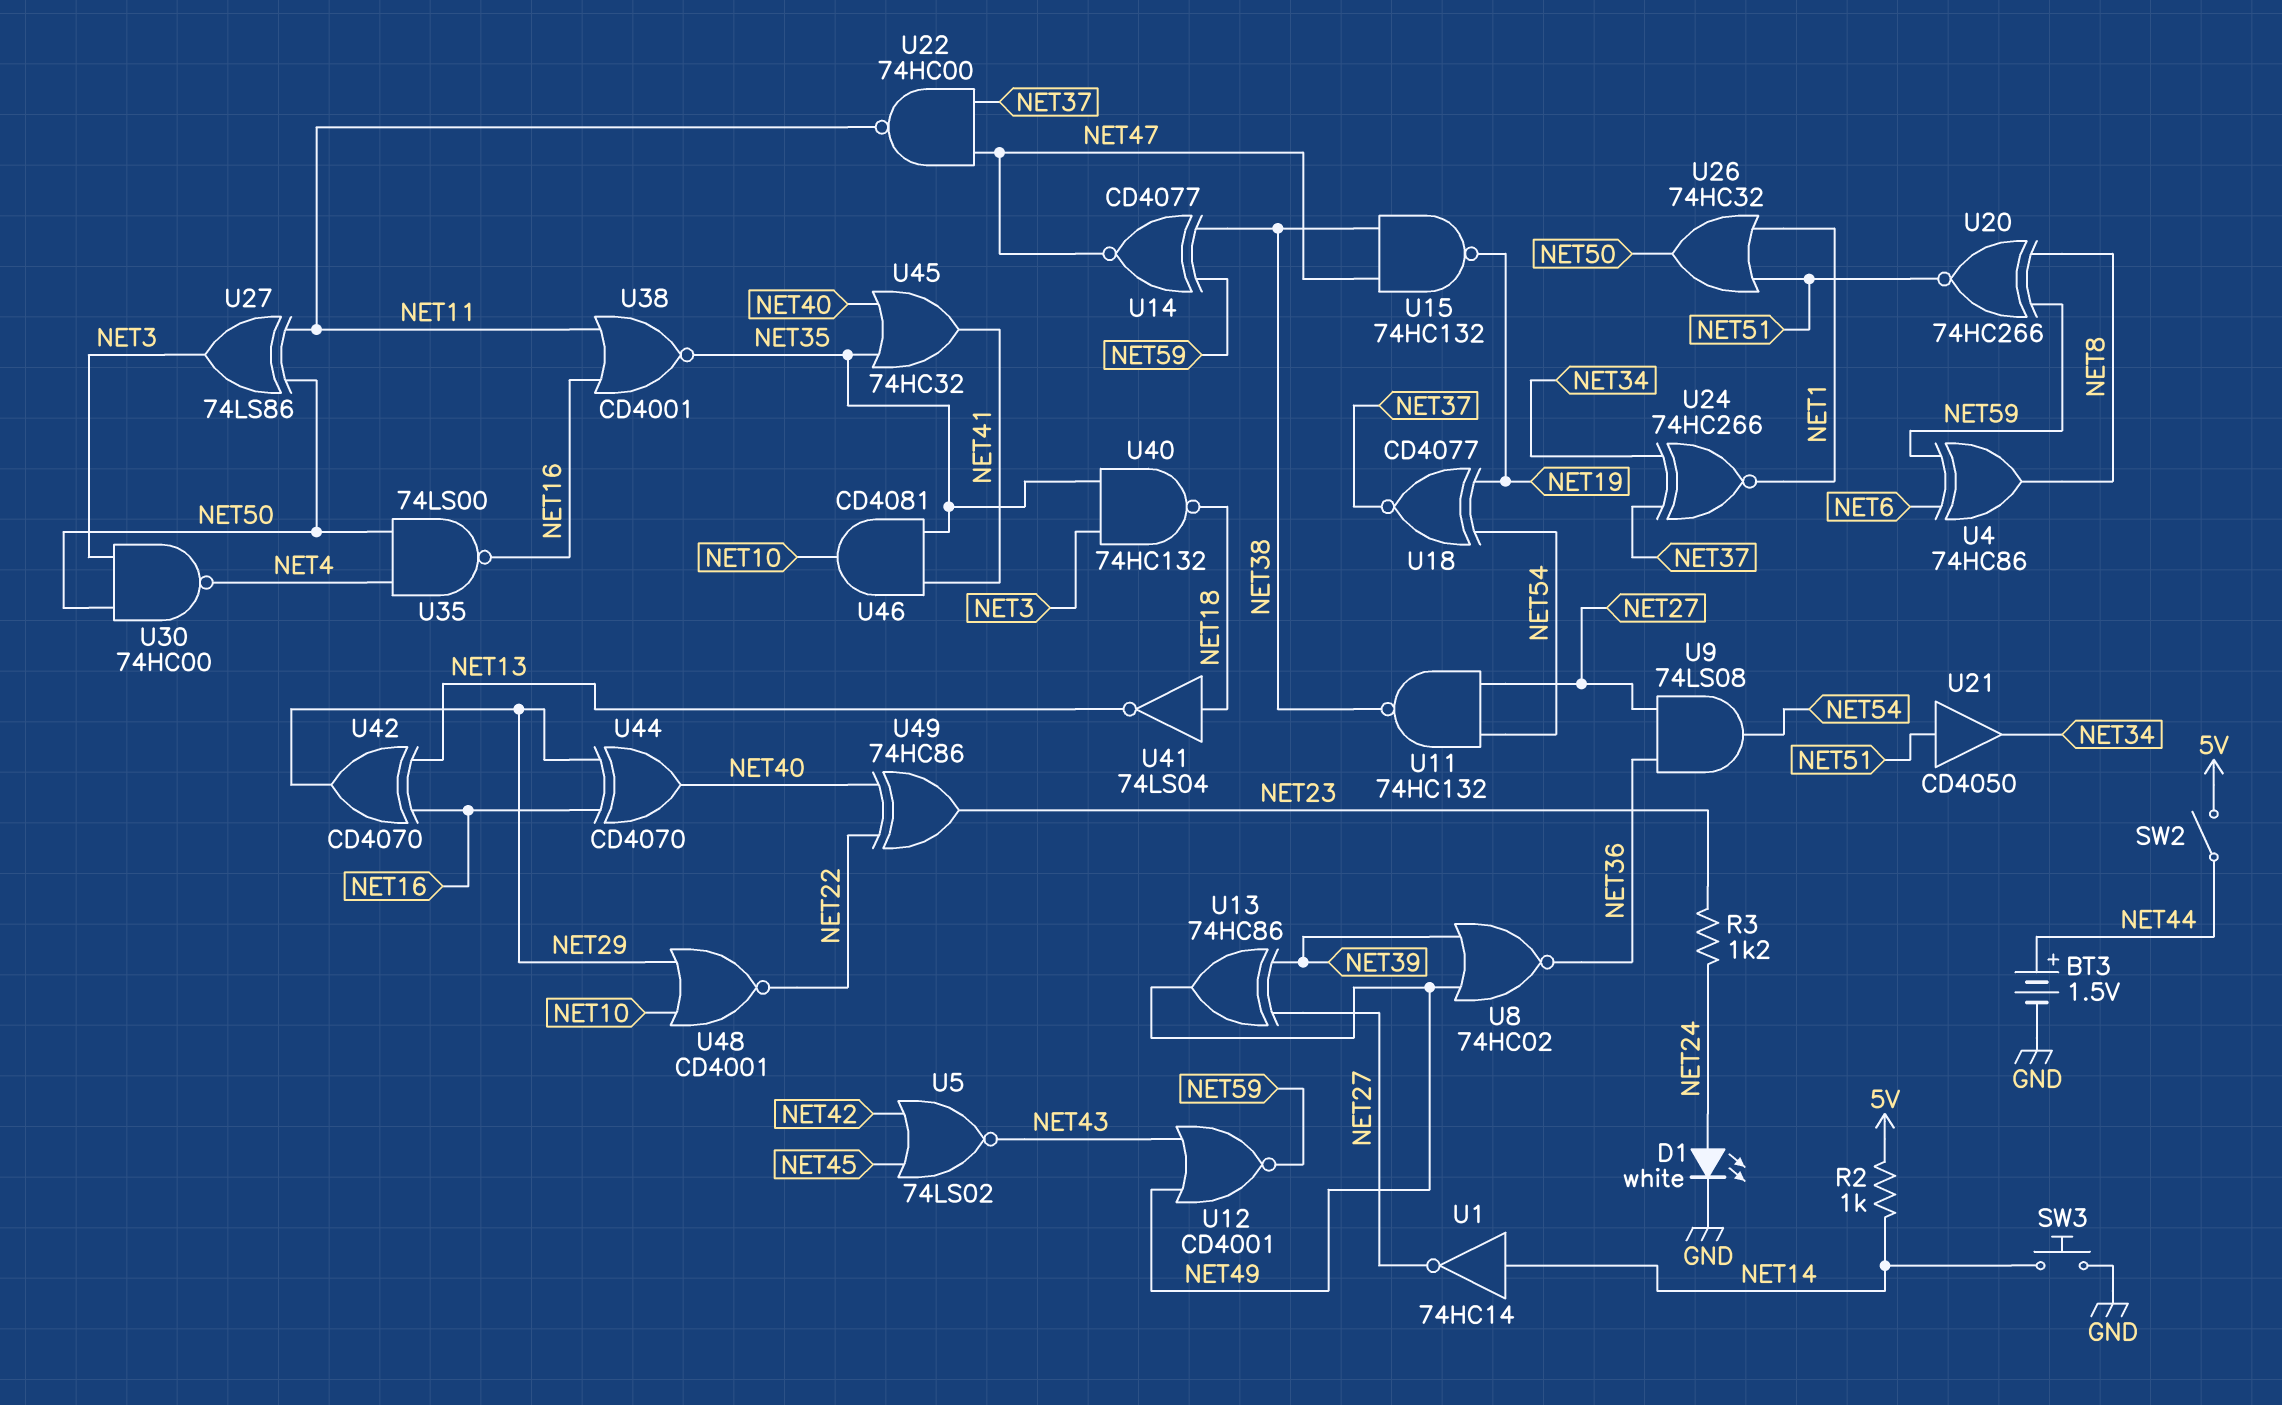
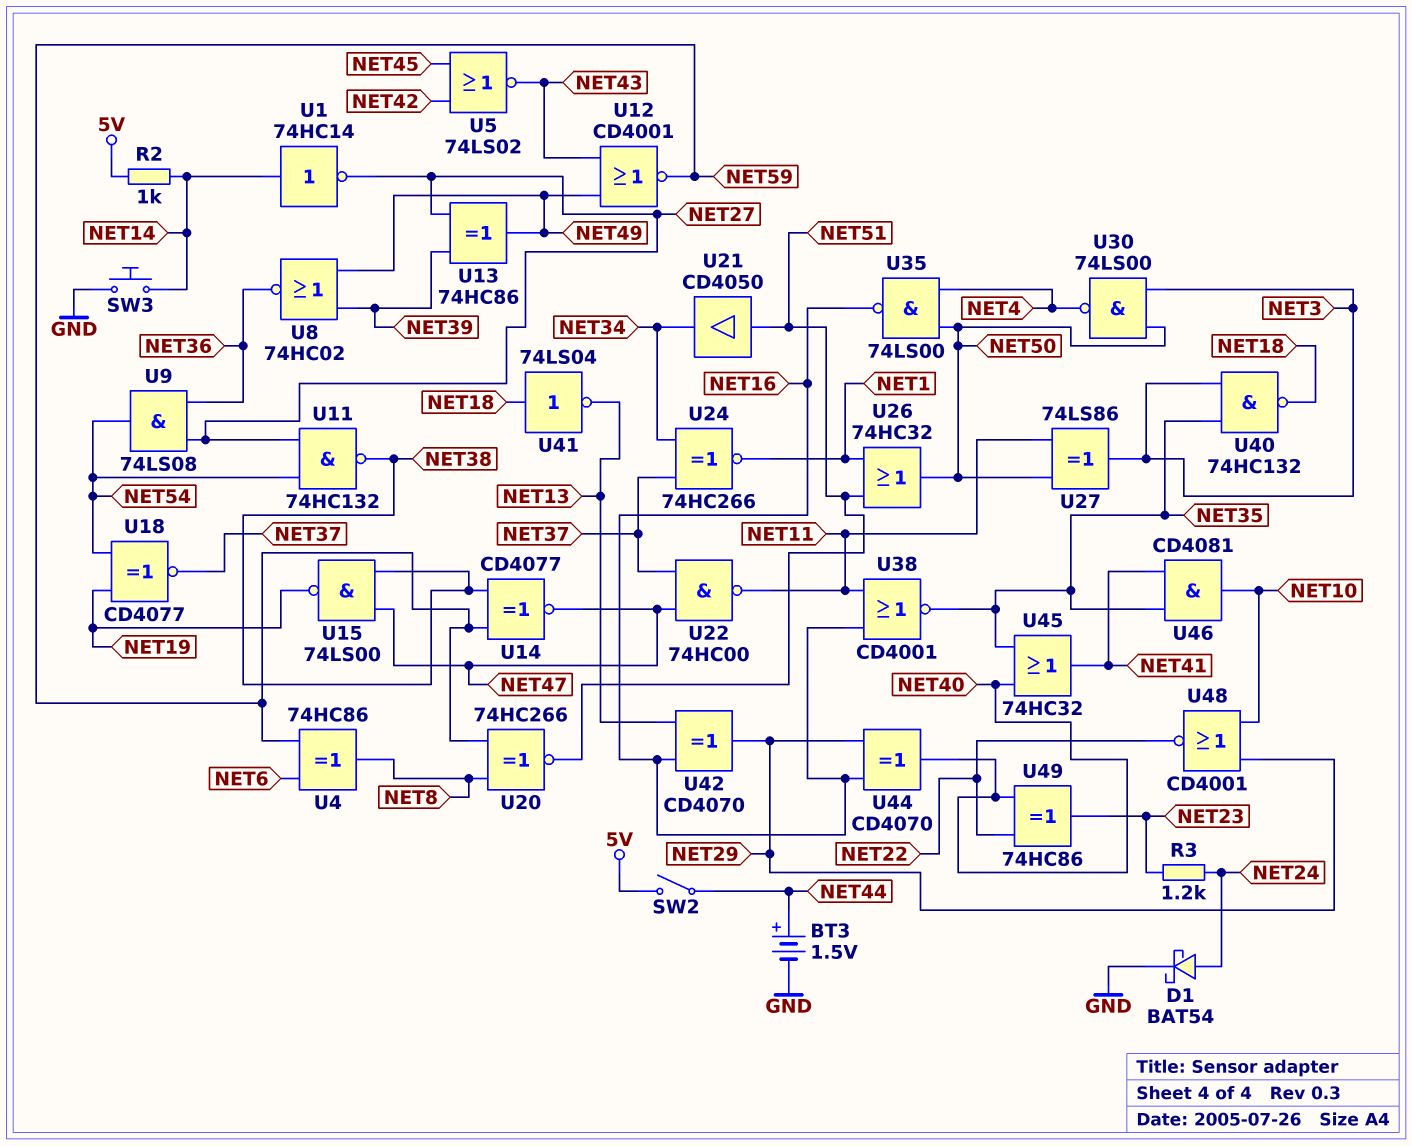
D1: LED white (A NET24, K GND) -> schottky BAT54 (A NET24, K GND)
U15: NAND 74HC132 (in NET38, in NET47, out NET19) -> NAND 74LS00 (in NET38, in NET47, out NET19)
U30: NAND 74HC00 (in NET3, in NET50, out NET4) -> NAND 74LS00 (in NET3, in NET50, out NET4)

